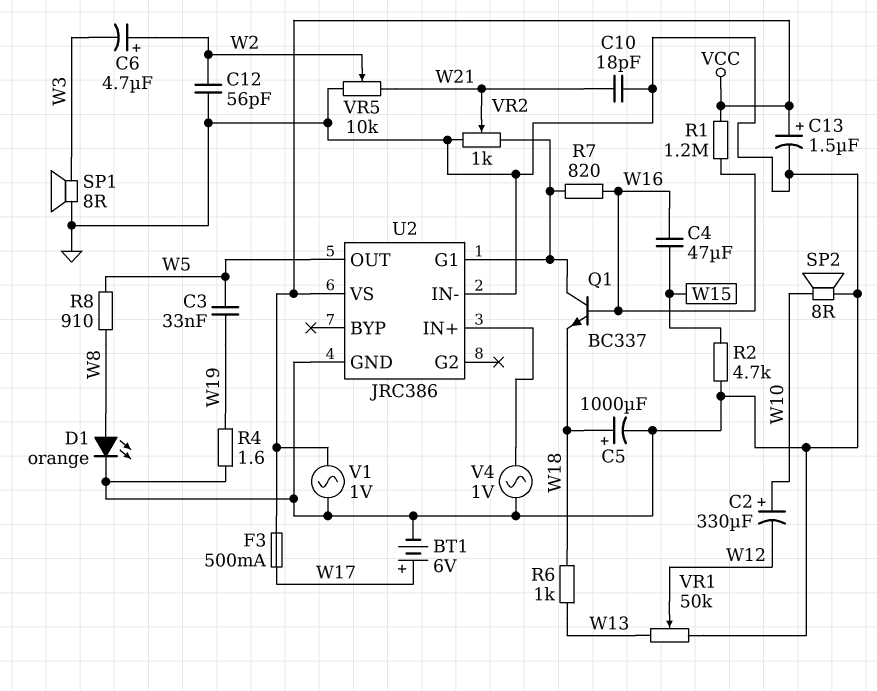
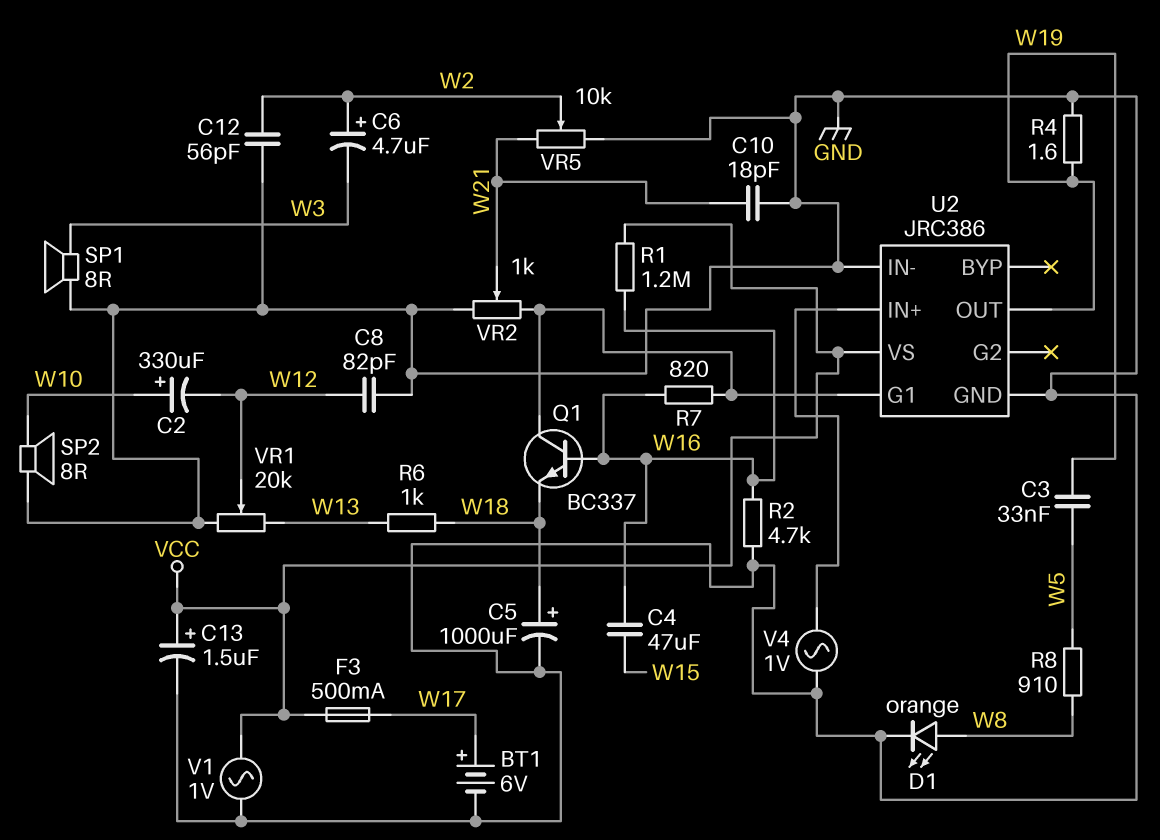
C8: none -> 82pF (GND, W12)
R2: 4.7k (GND, W15) -> 4.7k (GND, W16)
U2 pin OUT: W5 -> W19
VR1: 50k (GND, W13, wiper W12) -> 20k (GND, W13, wiper W12)

